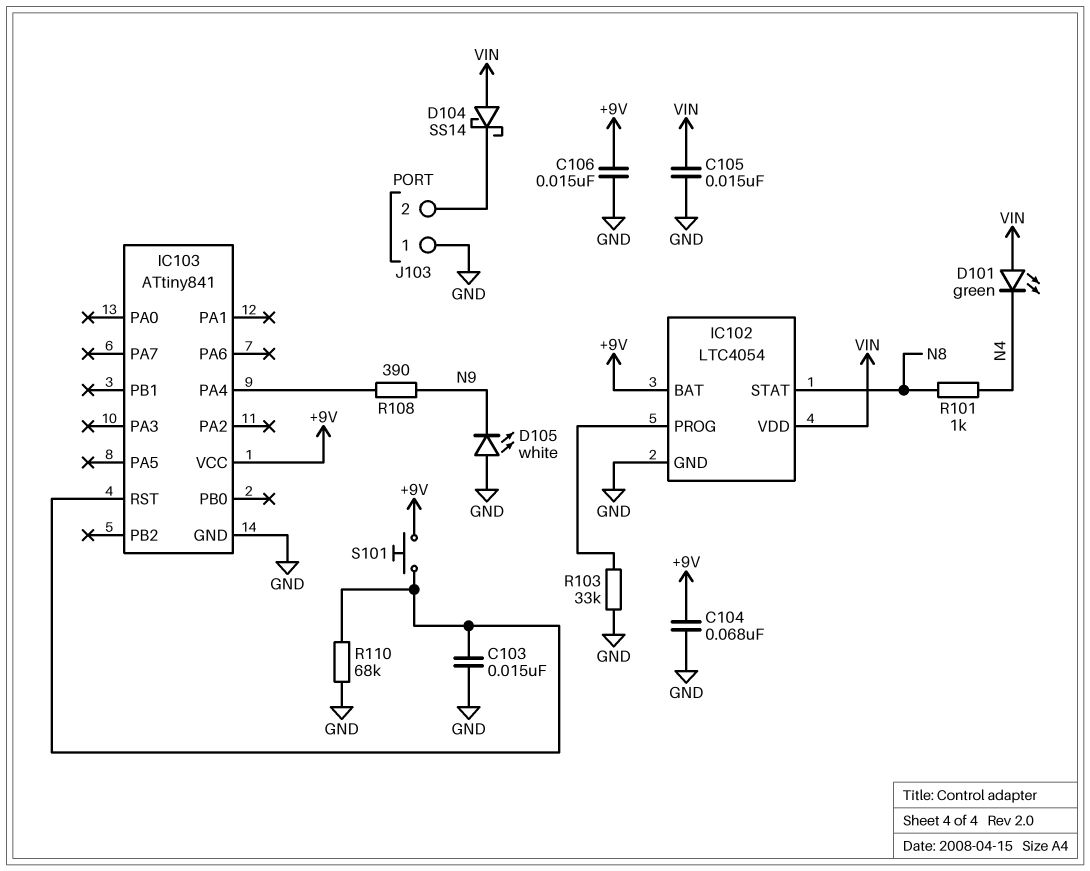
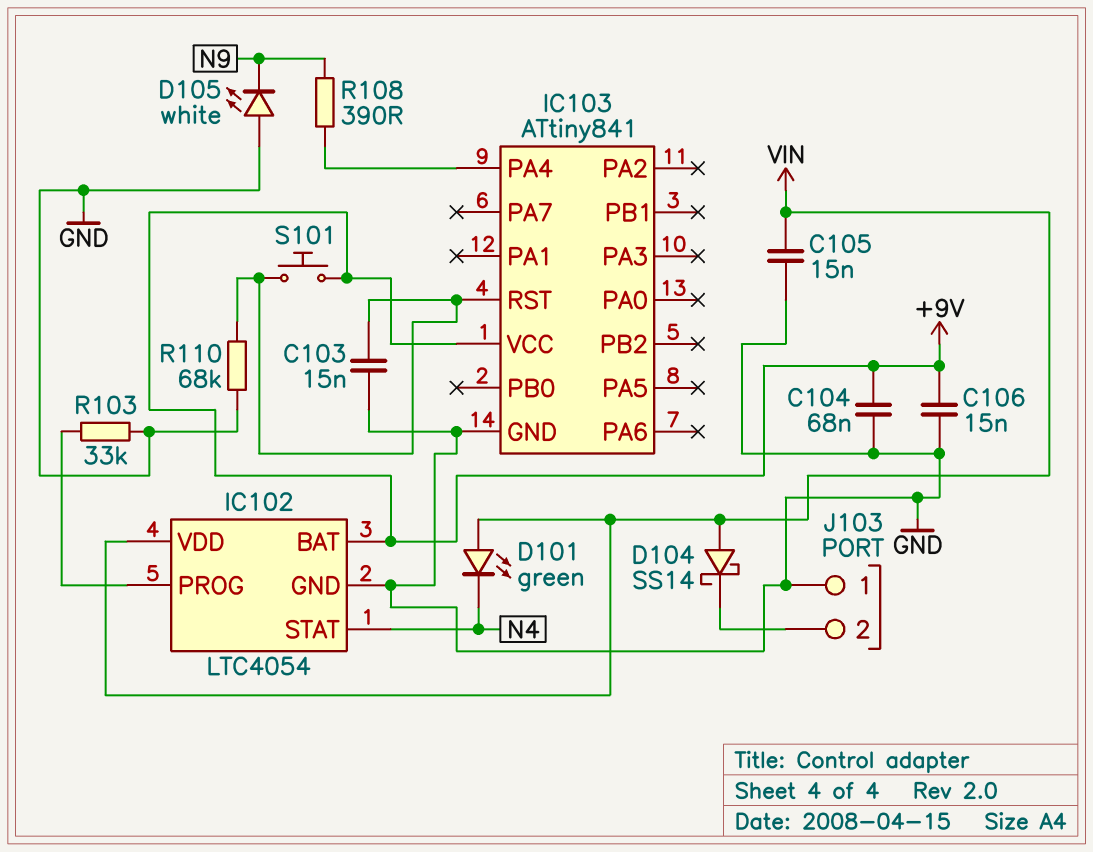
IC102 pin STAT: N8 -> N4
R101: 1k (N4, N8) -> none

